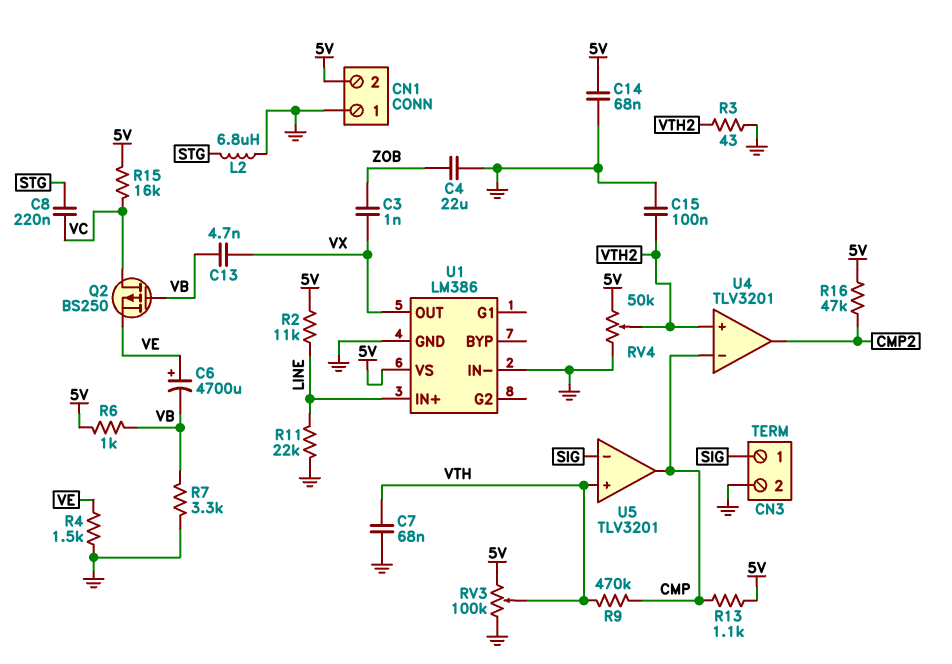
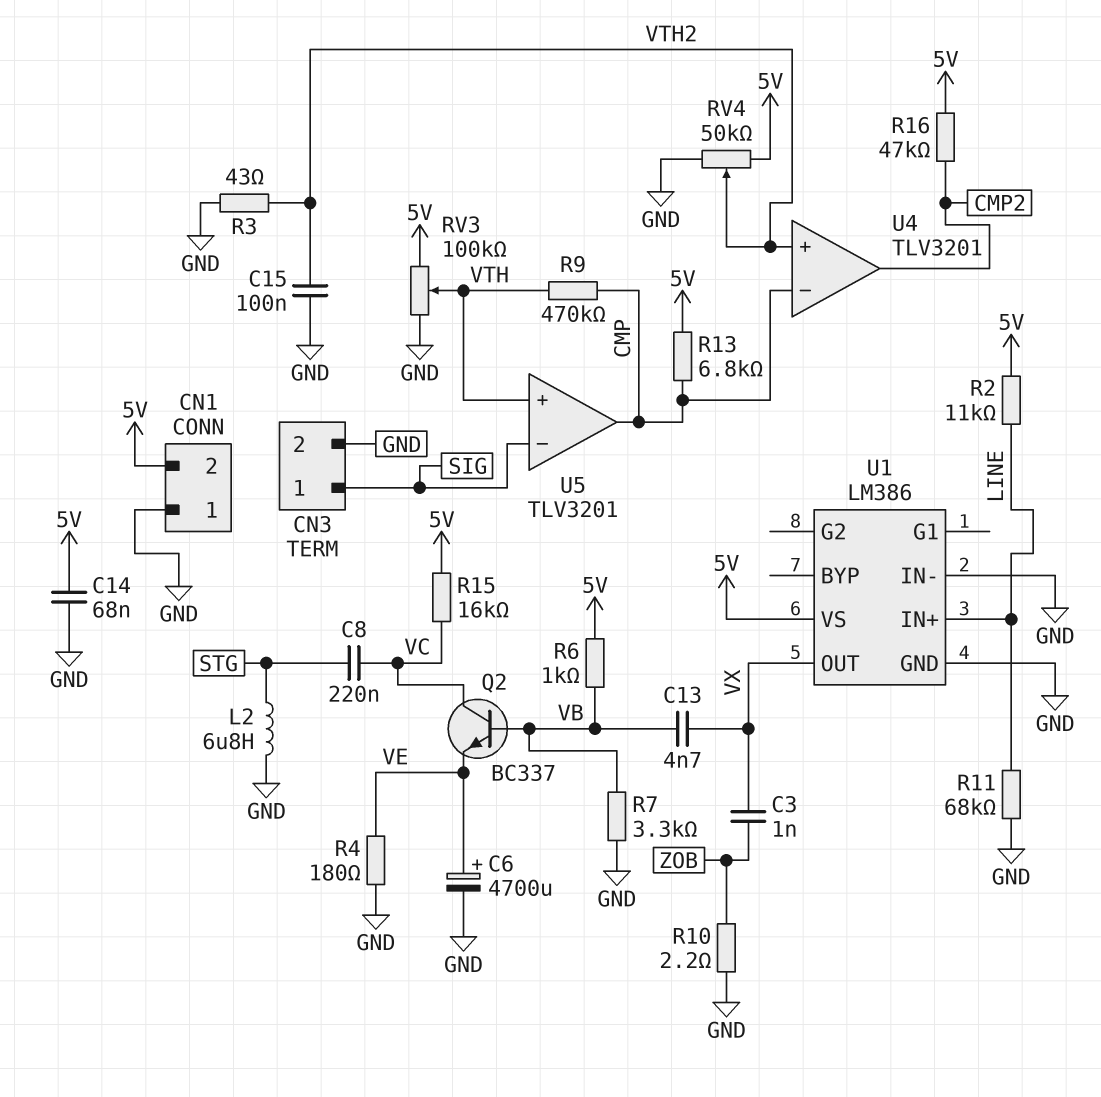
C4: 22uF (GND, ZOB) -> none
C6: 4700uF (plus VE, minus VB) -> 4700uF (plus VE, minus GND)
C7: 68nF (GND, VTH) -> none
Q2: PMOS BS250 (G VB, D VC, S VE) -> NPN BC337 (B VB, C VC, E VE)
R4: 1.5k (GND, VE) -> 180 (GND, VE)
R10: none -> 2.2 (GND, ZOB)
R11: 22k (GND, LINE) -> 68k (GND, LINE)
R13: 1.1k (5V, CMP) -> 6.8k (5V, CMP)

